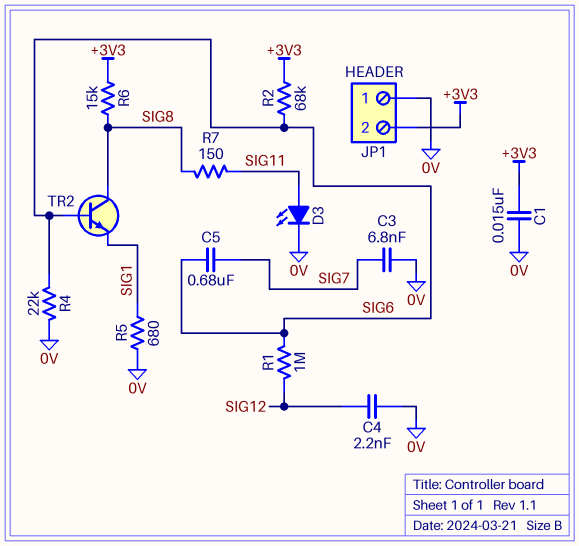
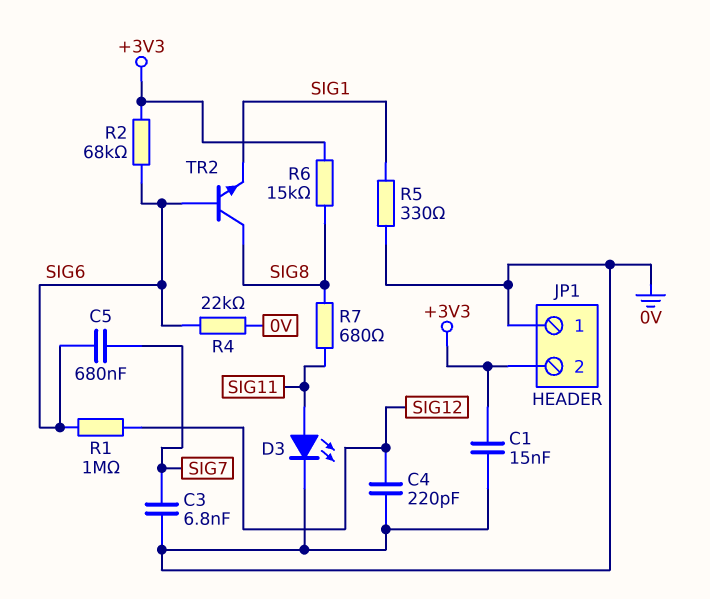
C4: 2.2nF (0V, SIG12) -> 220pF (0V, SIG12)
R5: 680 (0V, SIG1) -> 330 (0V, SIG1)
R7: 150 (SIG8, SIG11) -> 680 (SIG8, SIG11)

